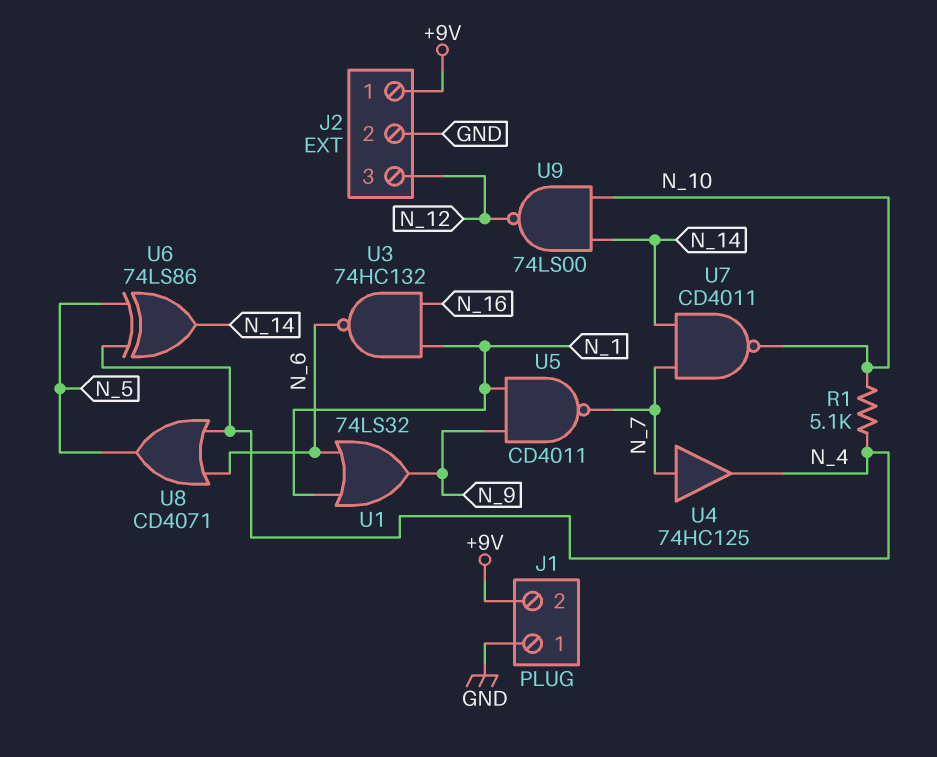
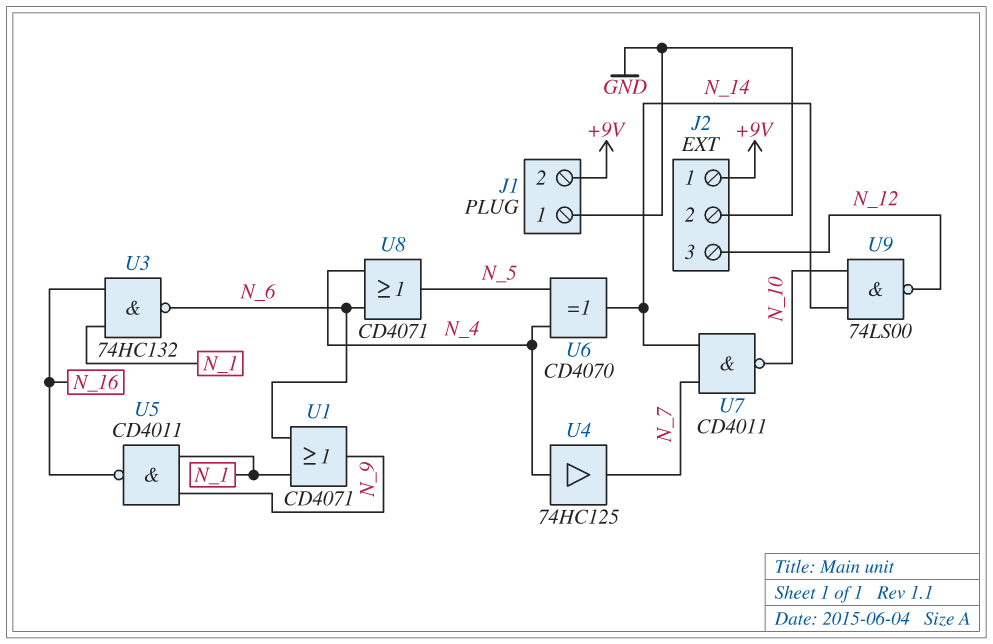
R1: 5.1k (N_4, N_10) -> none
U1: OR 74LS32 (in N_1, in N_6, out N_9) -> OR CD4071 (in N_1, in N_6, out N_9)
U4: buffer 74HC125 (in N_7, out N_4) -> buffer 74HC125 (in N_4, out N_7)
U5: NAND CD4011 (in N_1, in N_9, out N_7) -> NAND CD4011 (in N_1, in N_9, out N_16)
U6: XOR 74LS86 (in N_4, in N_5, out N_14) -> XOR CD4070 (in N_4, in N_5, out N_14)

